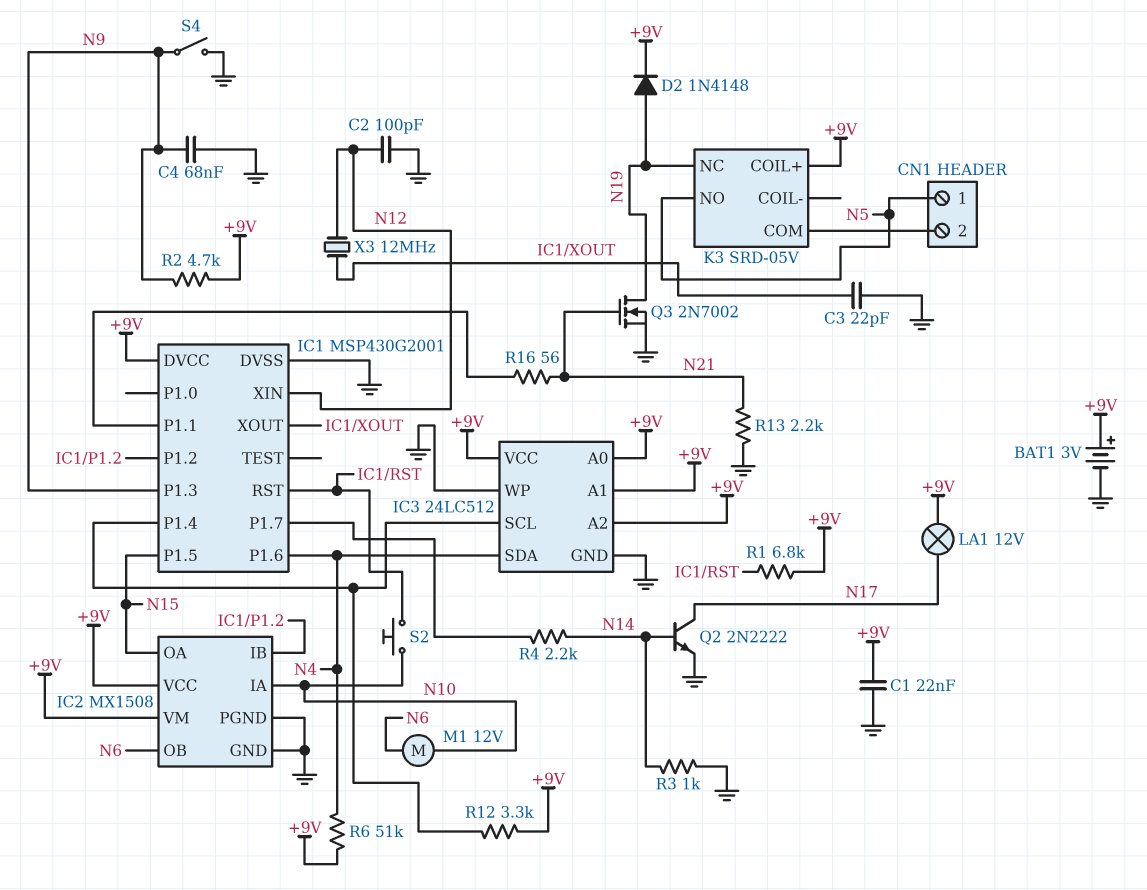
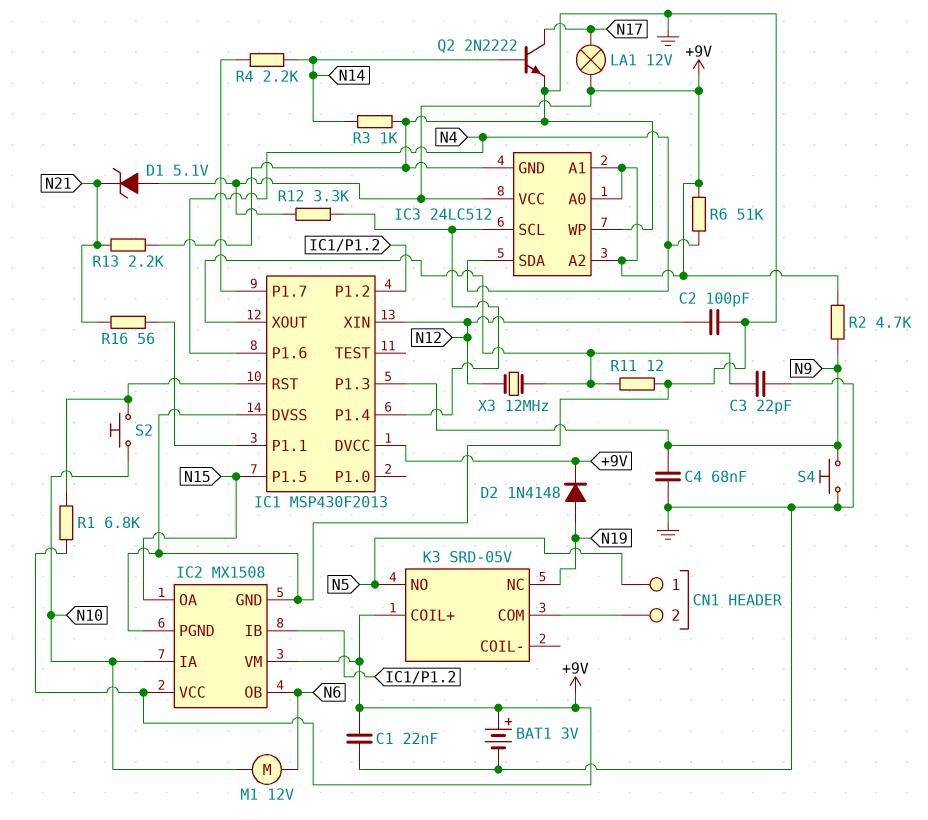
D1: none -> zener 5.1V (A +9V, K N21)
IC1: MSP430G2001 -> MSP430F2013
Q3: NMOS 2N7002 (G N21, D N19, S GND) -> none
R11: none -> 12 (GND, IC1/XOUT)
S4: switch (GND, N9) -> button (GND, N9)

